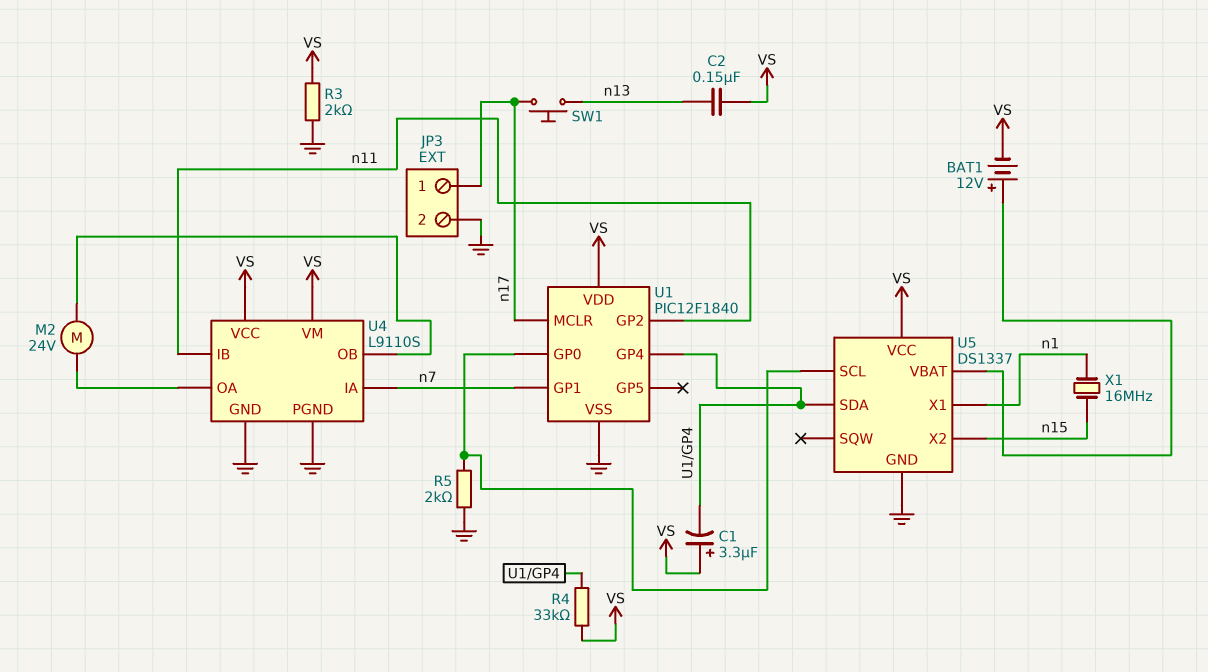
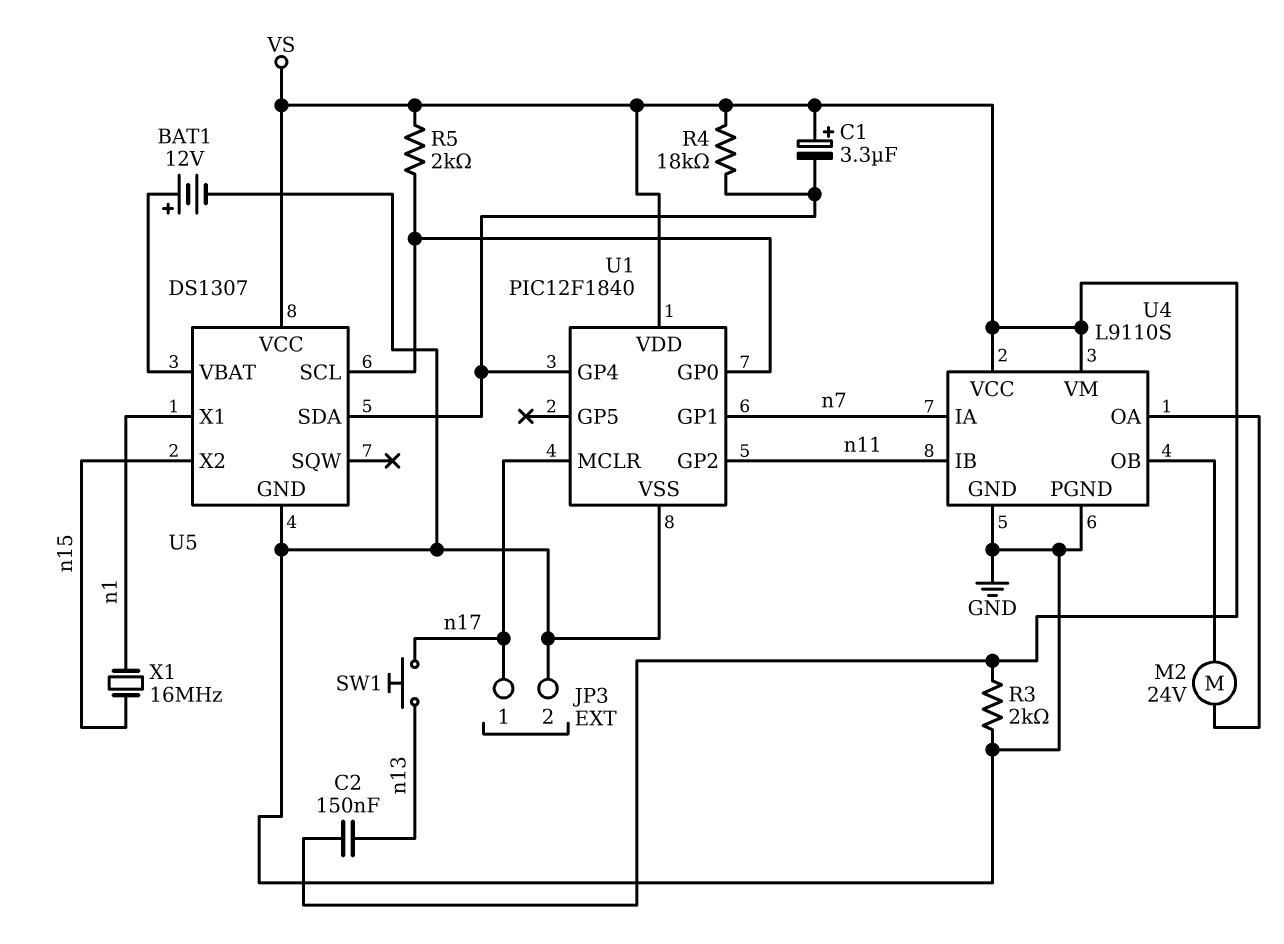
BAT1: 12V (plus U5/VBAT, minus VS) -> 12V (plus U5/VBAT, minus GND)
R4: 33k (U1/GP4, VS) -> 18k (U1/GP4, VS)
R5: 2k (GND, U1/GP0) -> 2k (U1/GP0, VS)
U5: DS1337 -> DS1307

